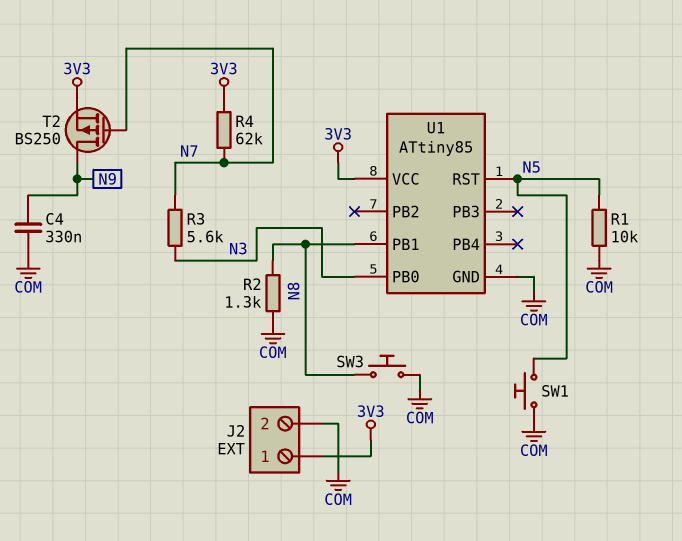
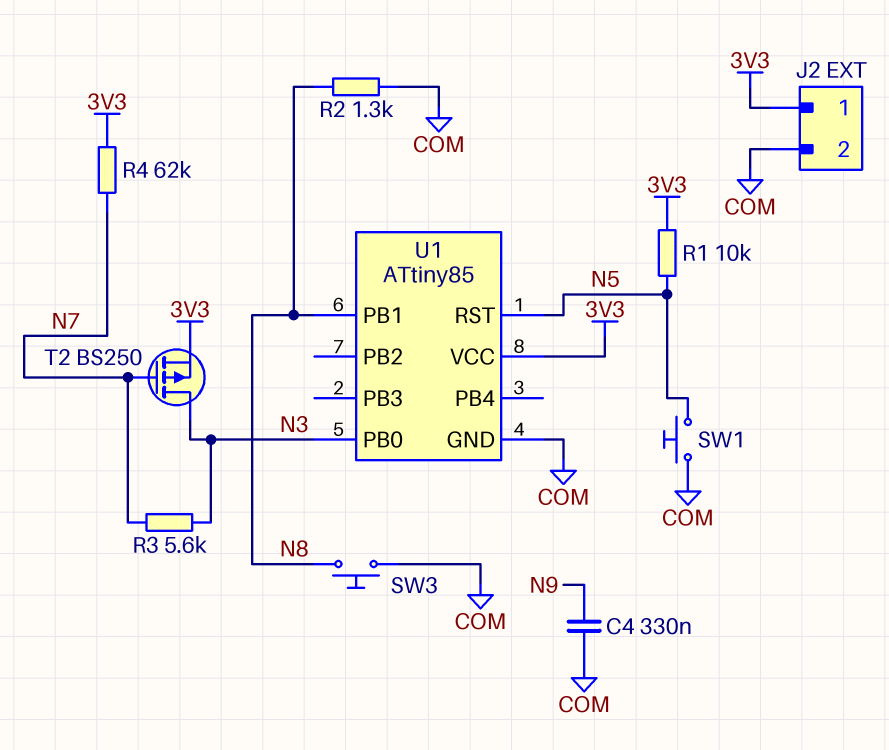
R1: 10k (COM, N5) -> 10k (3V3, N5)
T2: PMOS BS250 (G N7, D N9, S 3V3) -> PMOS BS250 (G N7, D N3, S 3V3)

